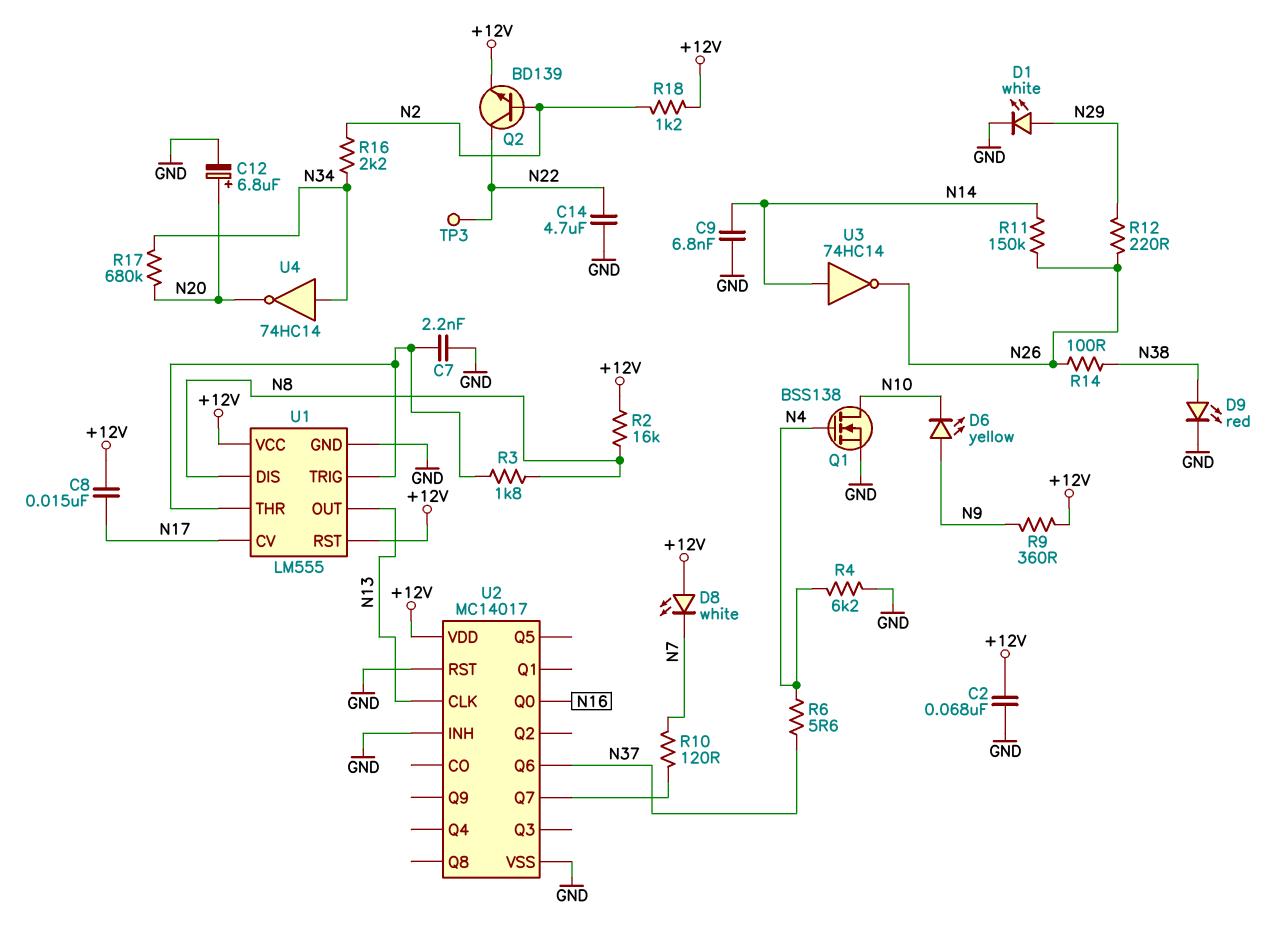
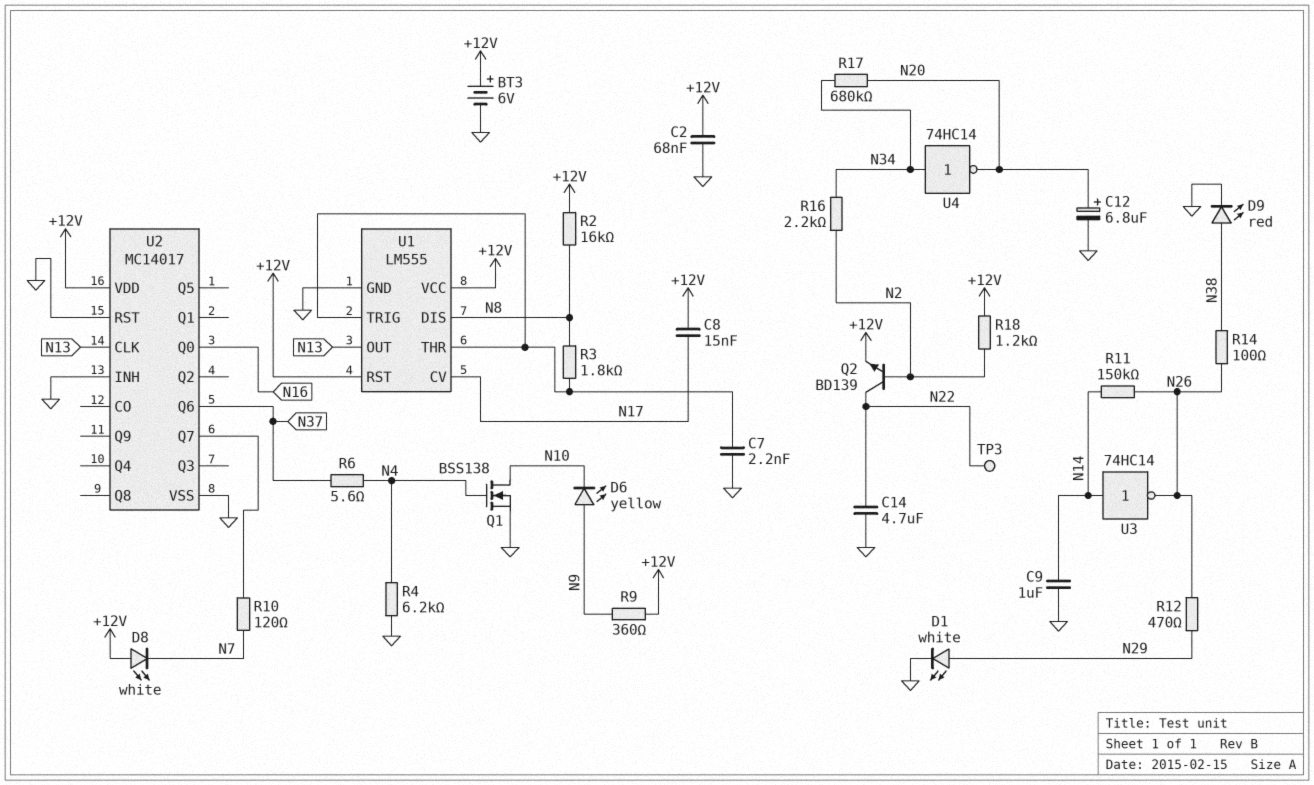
BT3: none -> 6V (plus +12V, minus GND)
C9: 6.8nF (GND, N14) -> 1uF (GND, N14)
R12: 220 (N26, N29) -> 470 (N26, N29)

